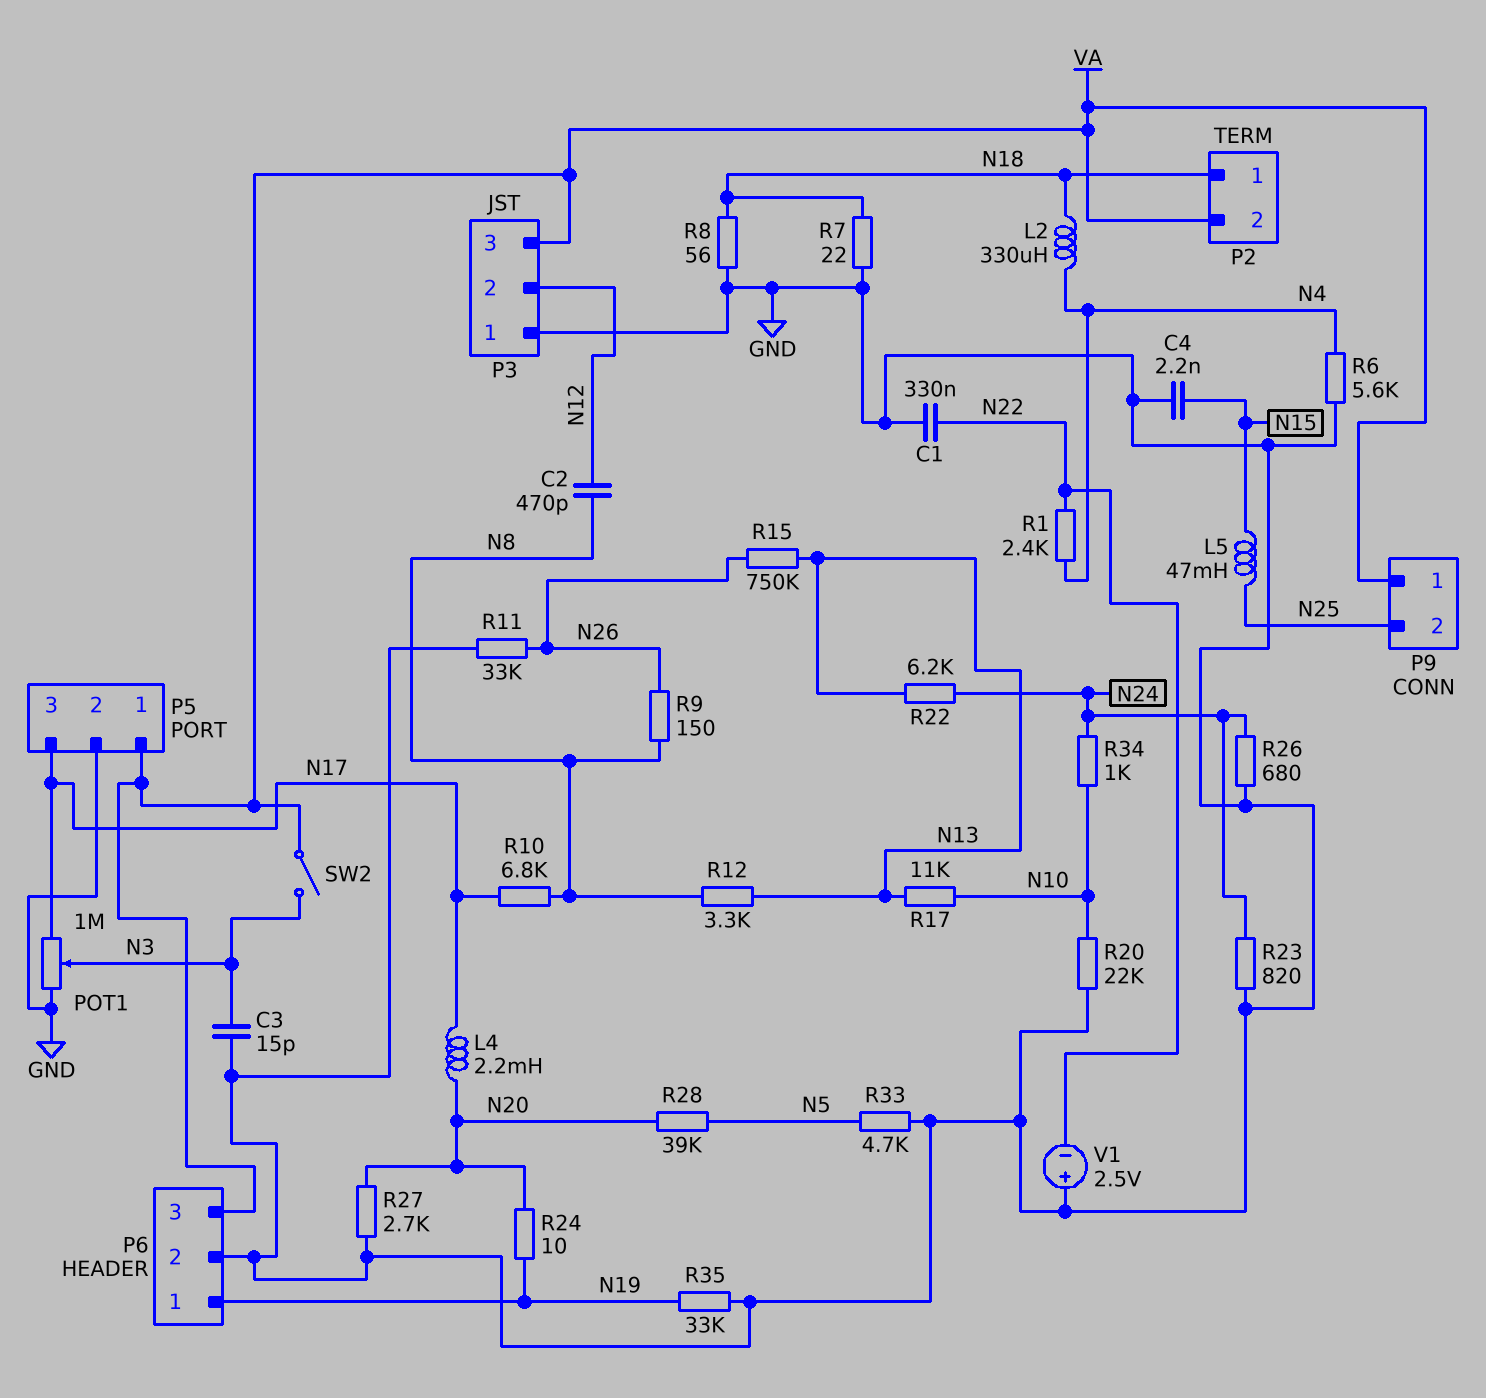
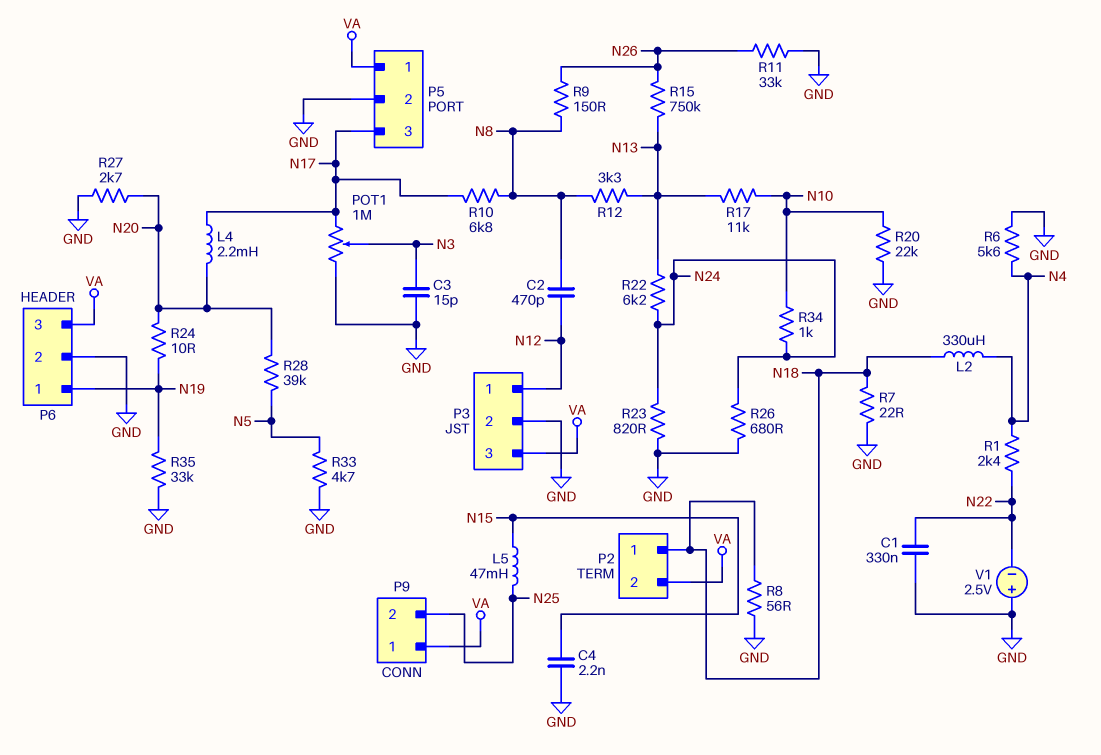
P3 pin 1: GND -> N12
P3 pin 2: N12 -> GND
SW2: switch (N3, VA) -> none

